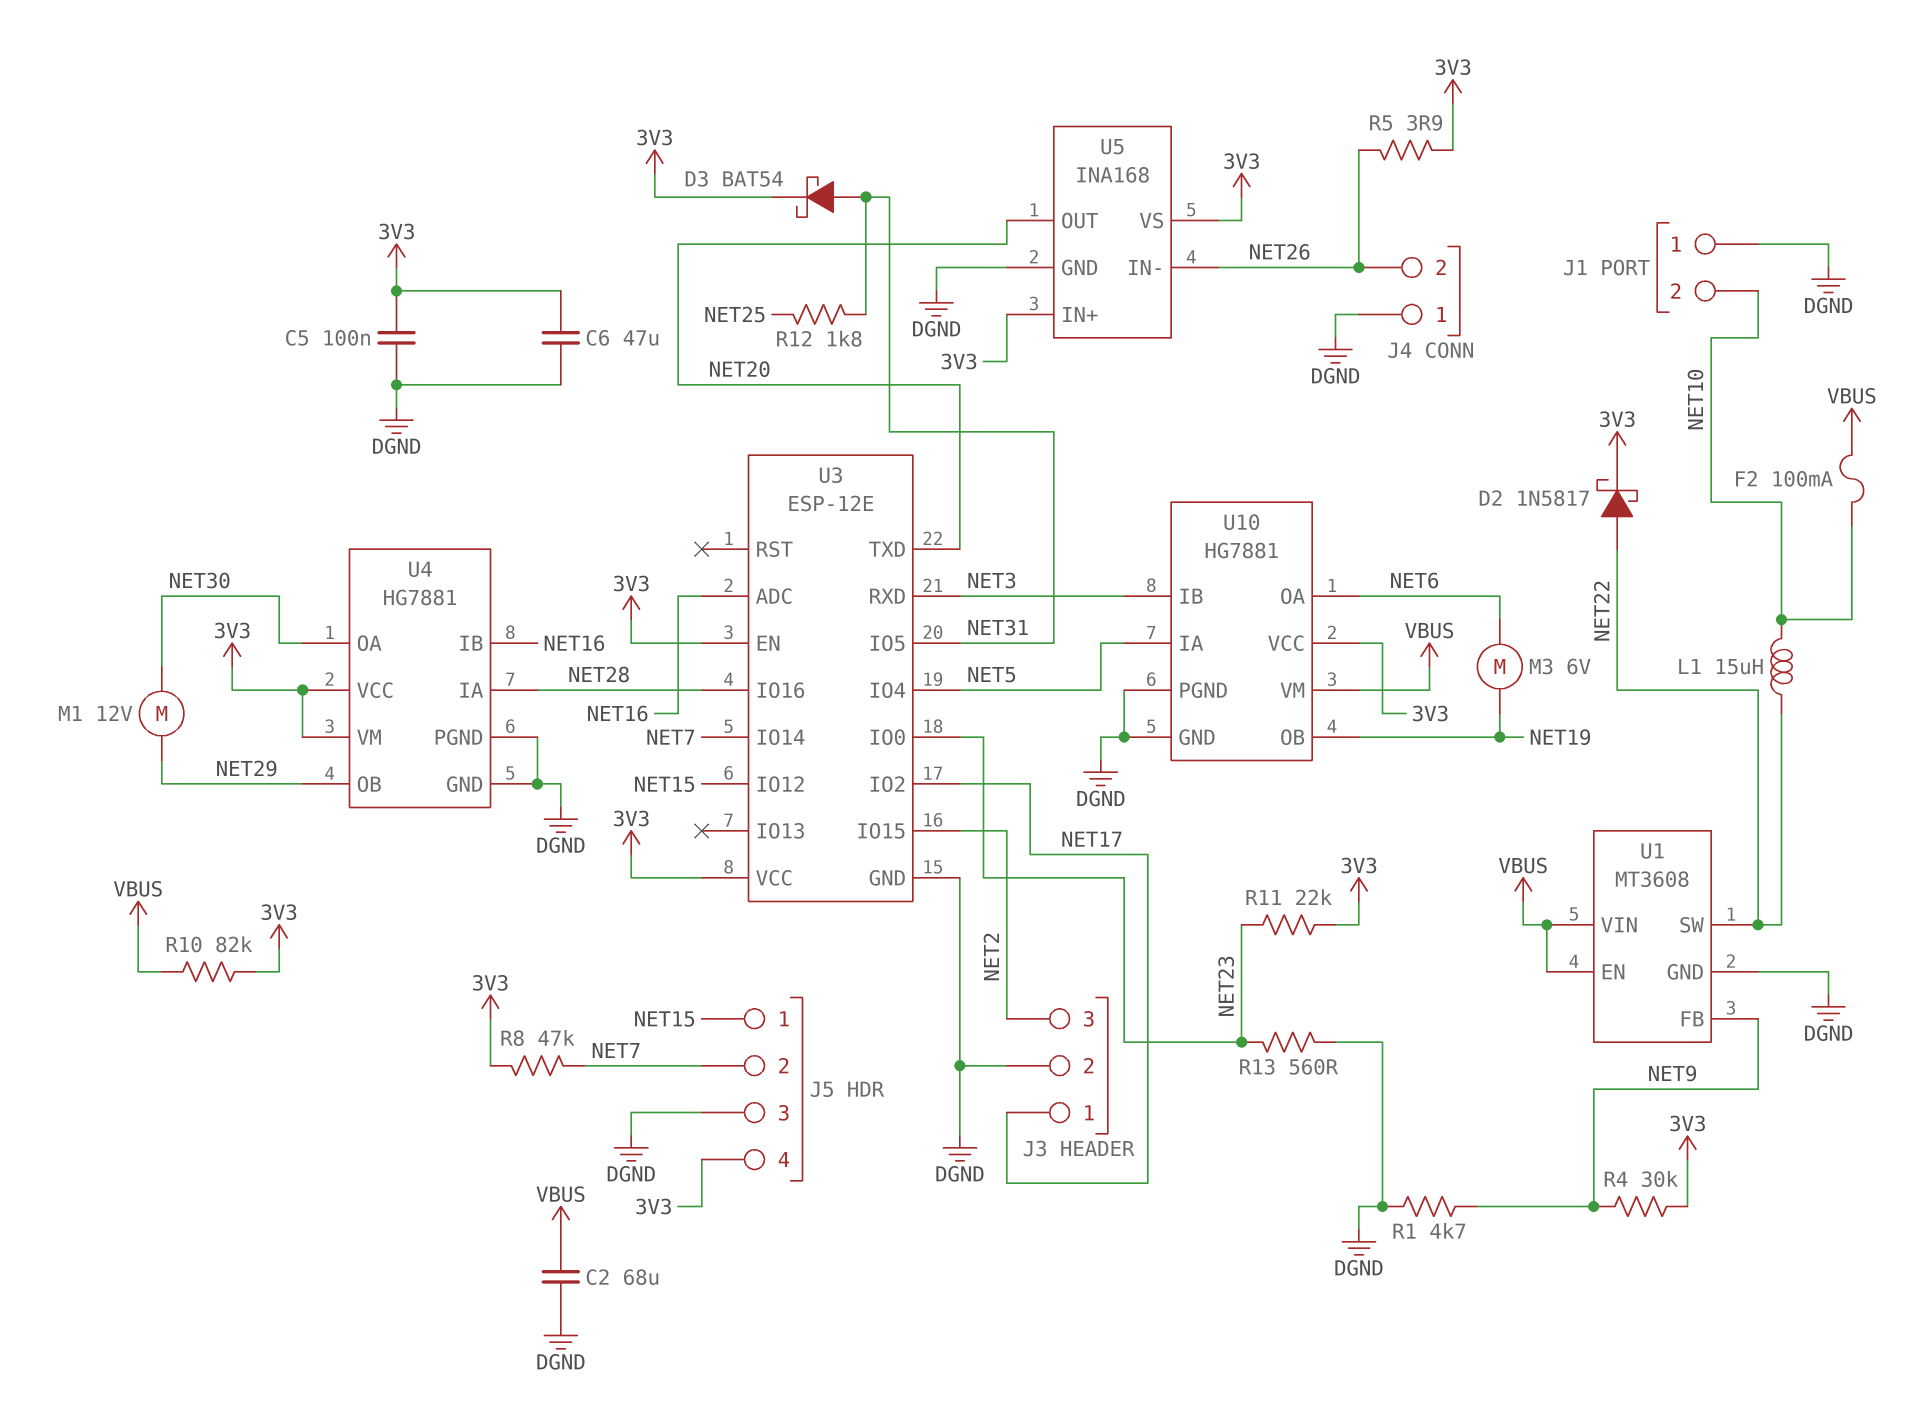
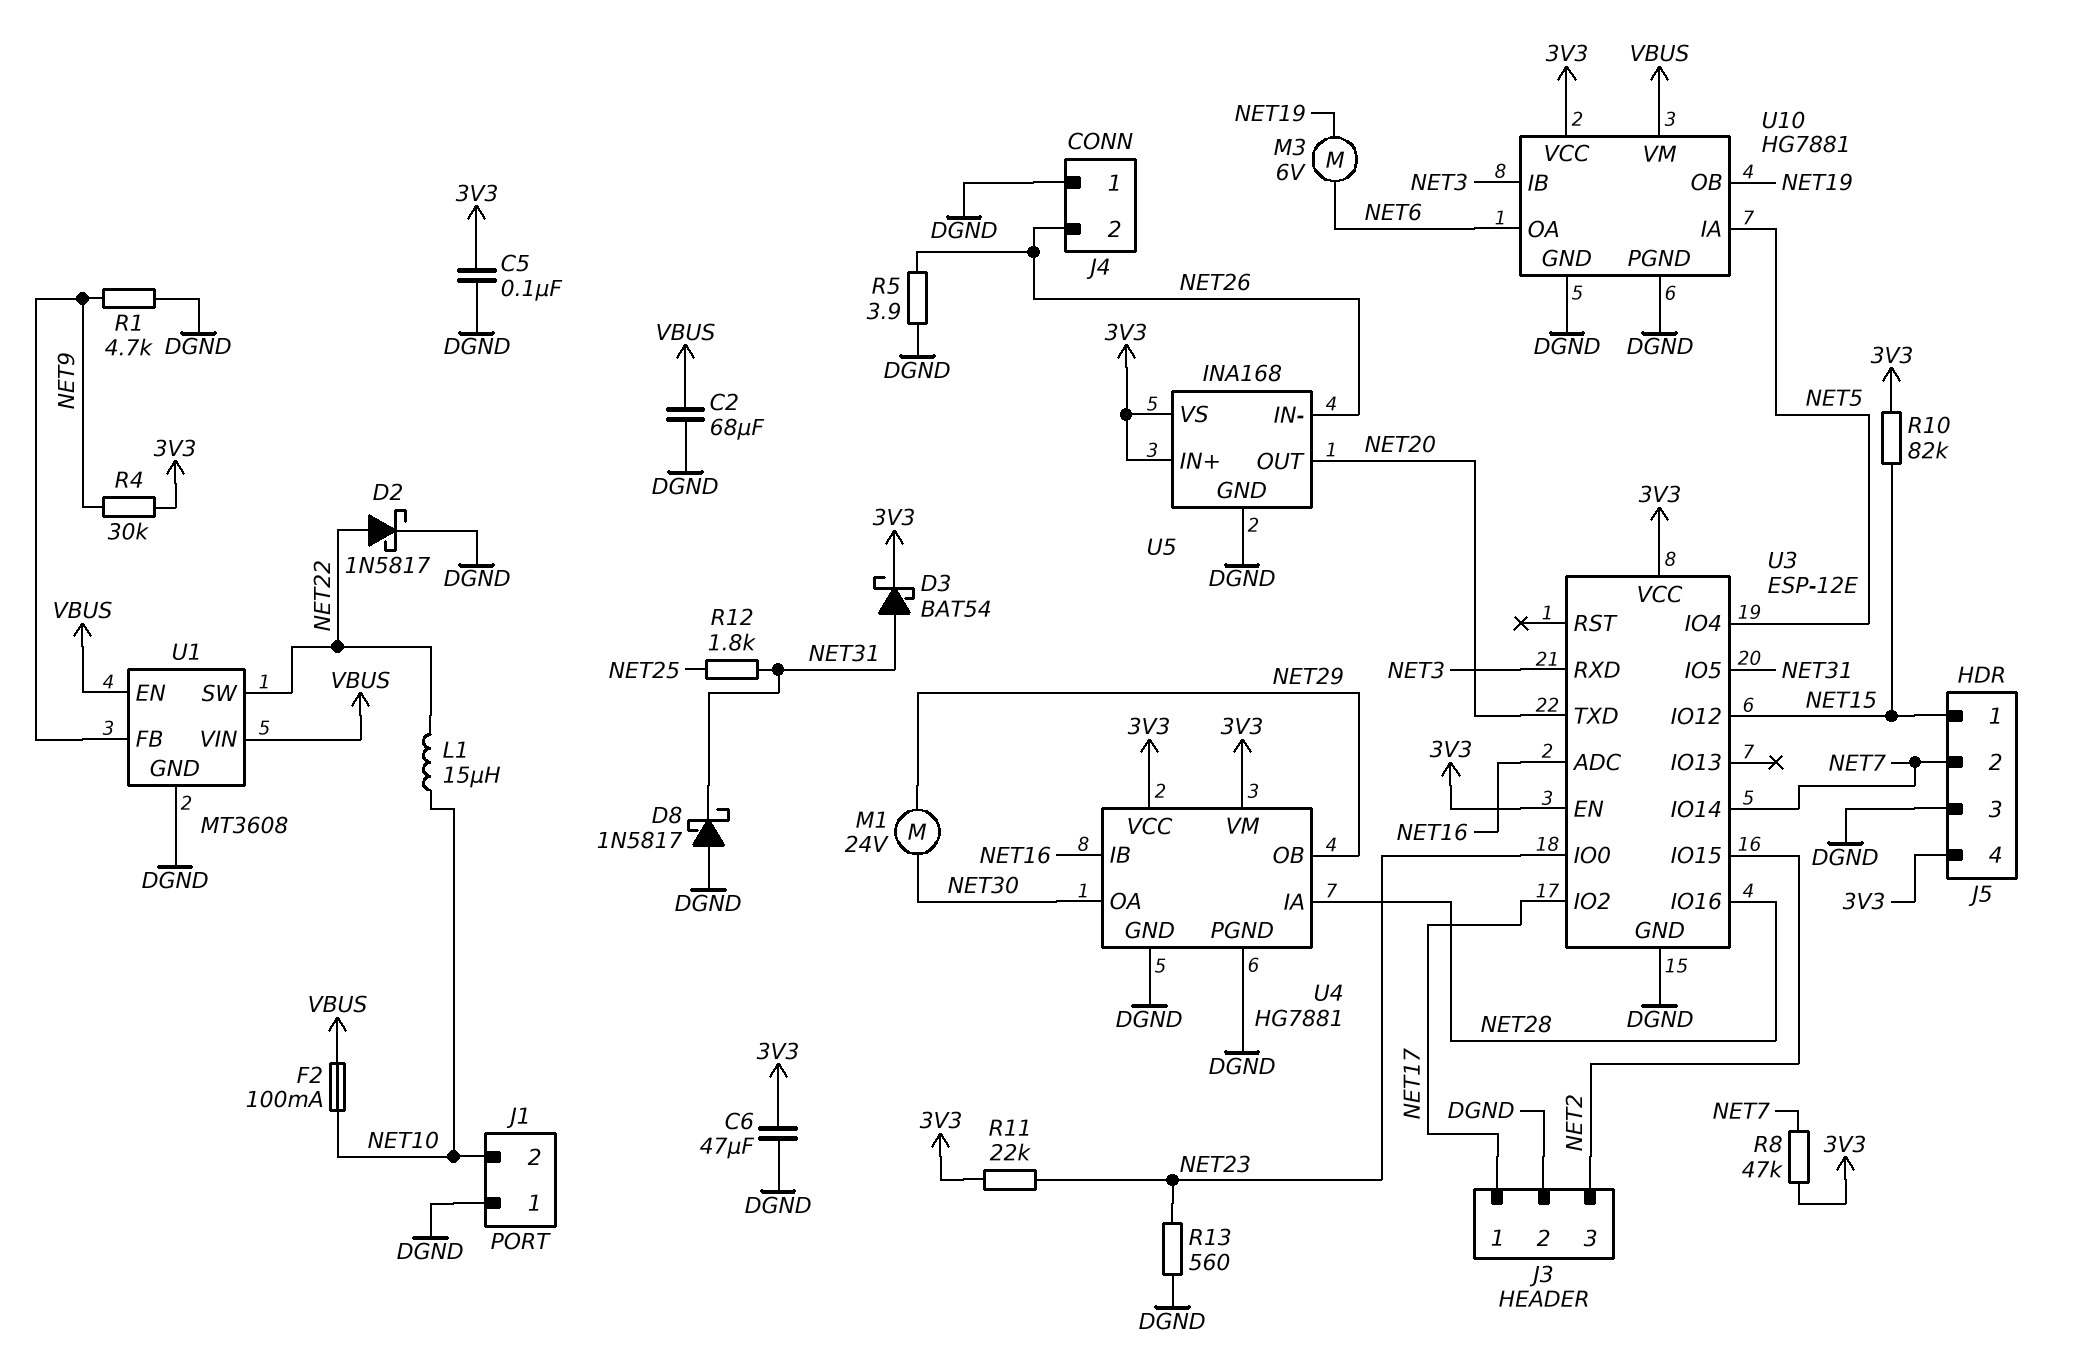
D2: schottky 1N5817 (A NET22, K 3V3) -> schottky 1N5817 (A NET22, K DGND)
D8: none -> schottky 1N5817 (A DGND, K NET31)
M1: motor 12V (NET29, NET30) -> motor 24V (NET29, NET30)
R5: 3.9 (3V3, NET26) -> 3.9 (DGND, NET26)
R10: 82k (3V3, VBUS) -> 82k (3V3, NET15)

